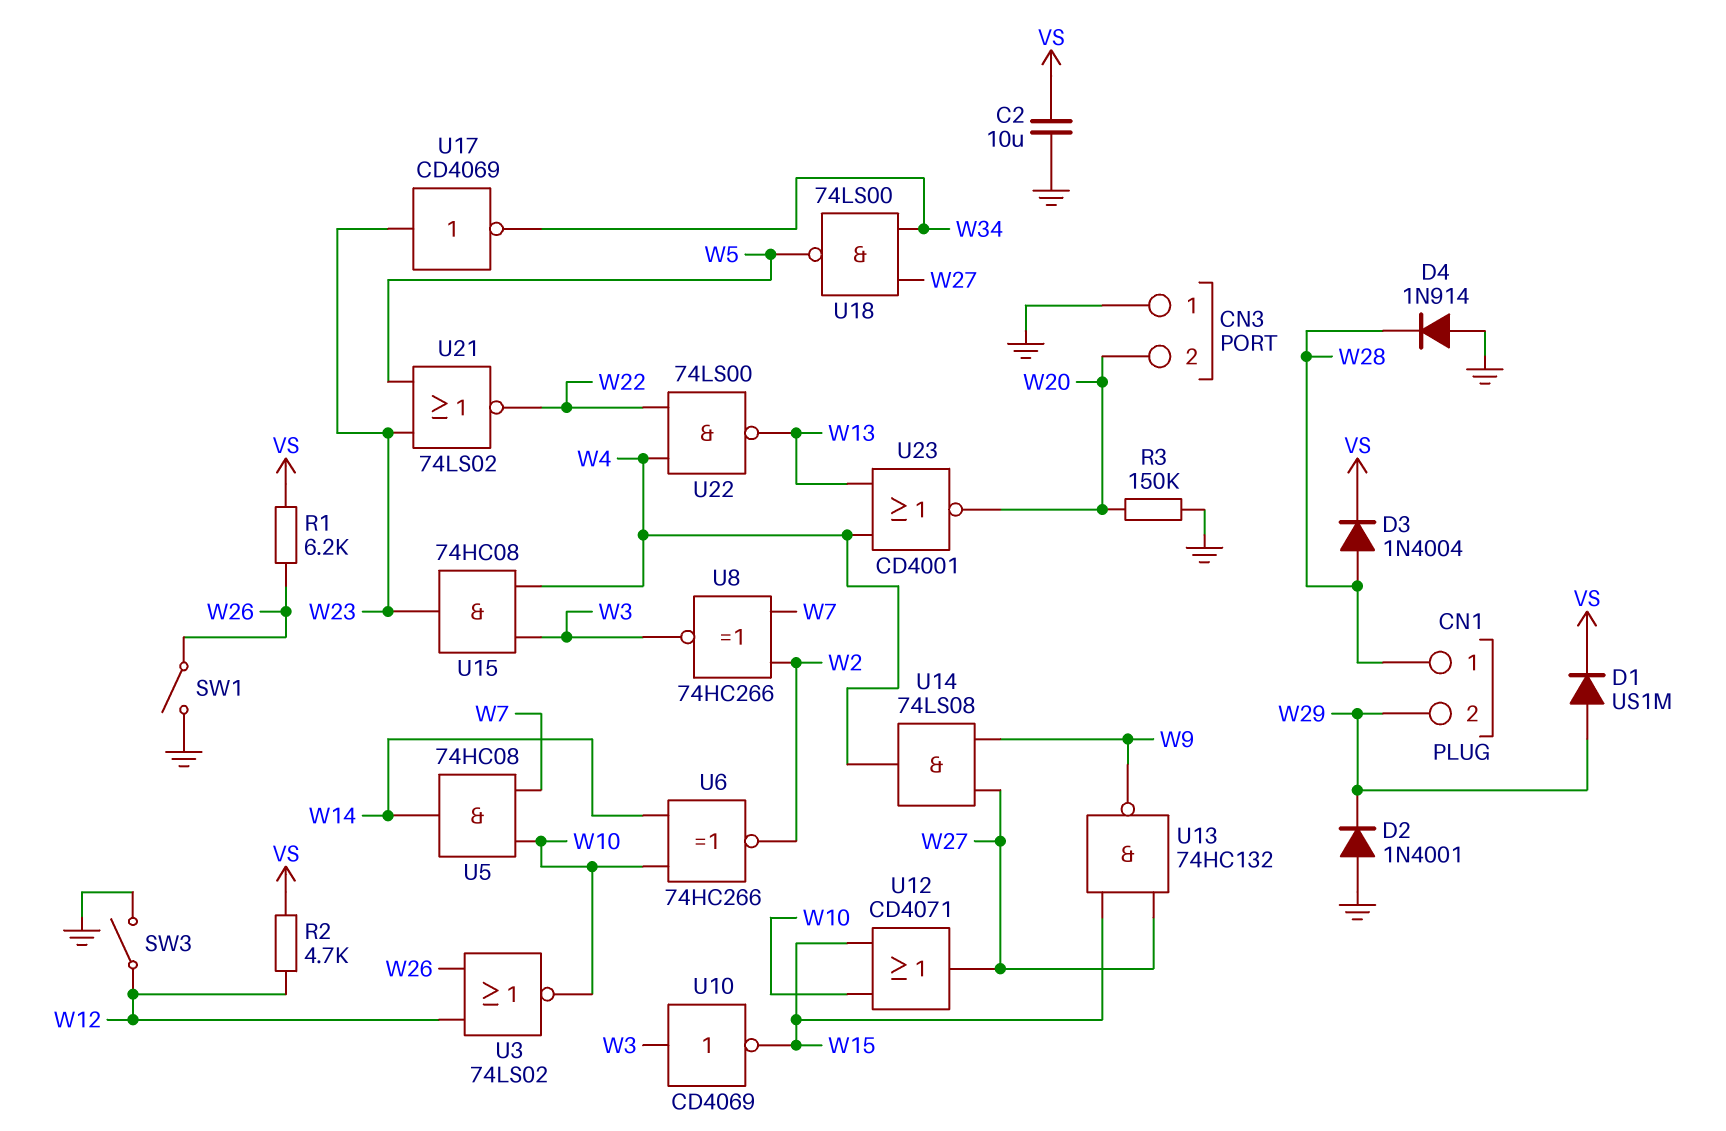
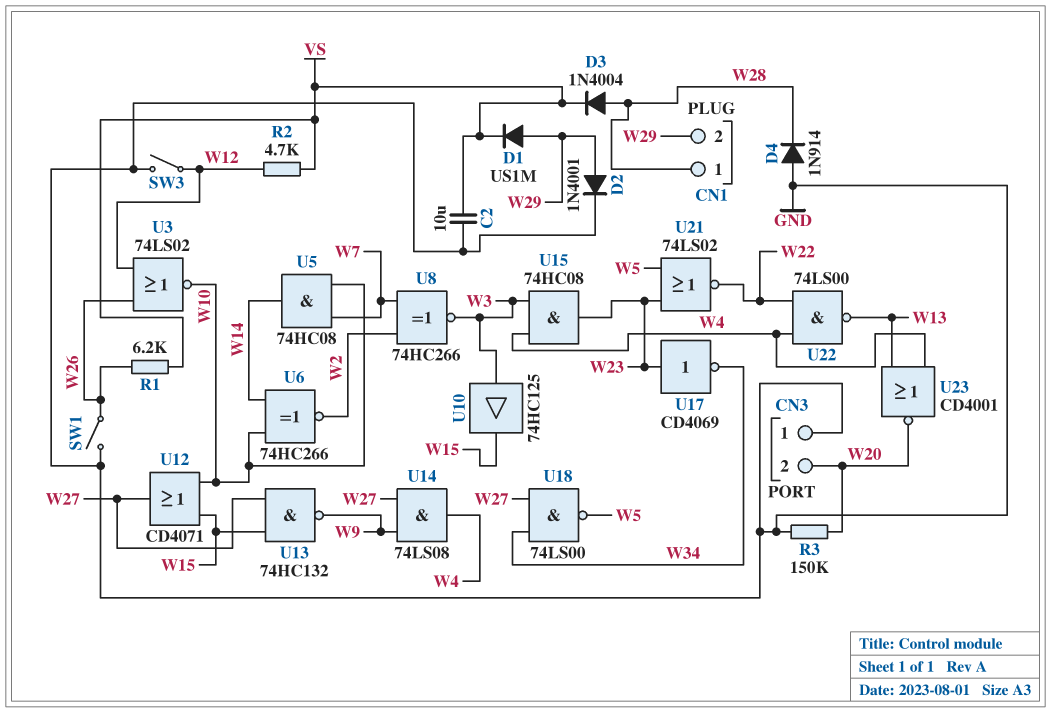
D2: diode 1N4001 (A GND, K W29) -> diode 1N4001 (A W29, K GND)
U10: NOT CD4069 (in W3, out W15) -> buffer 74HC125 (in W3, out W15)

